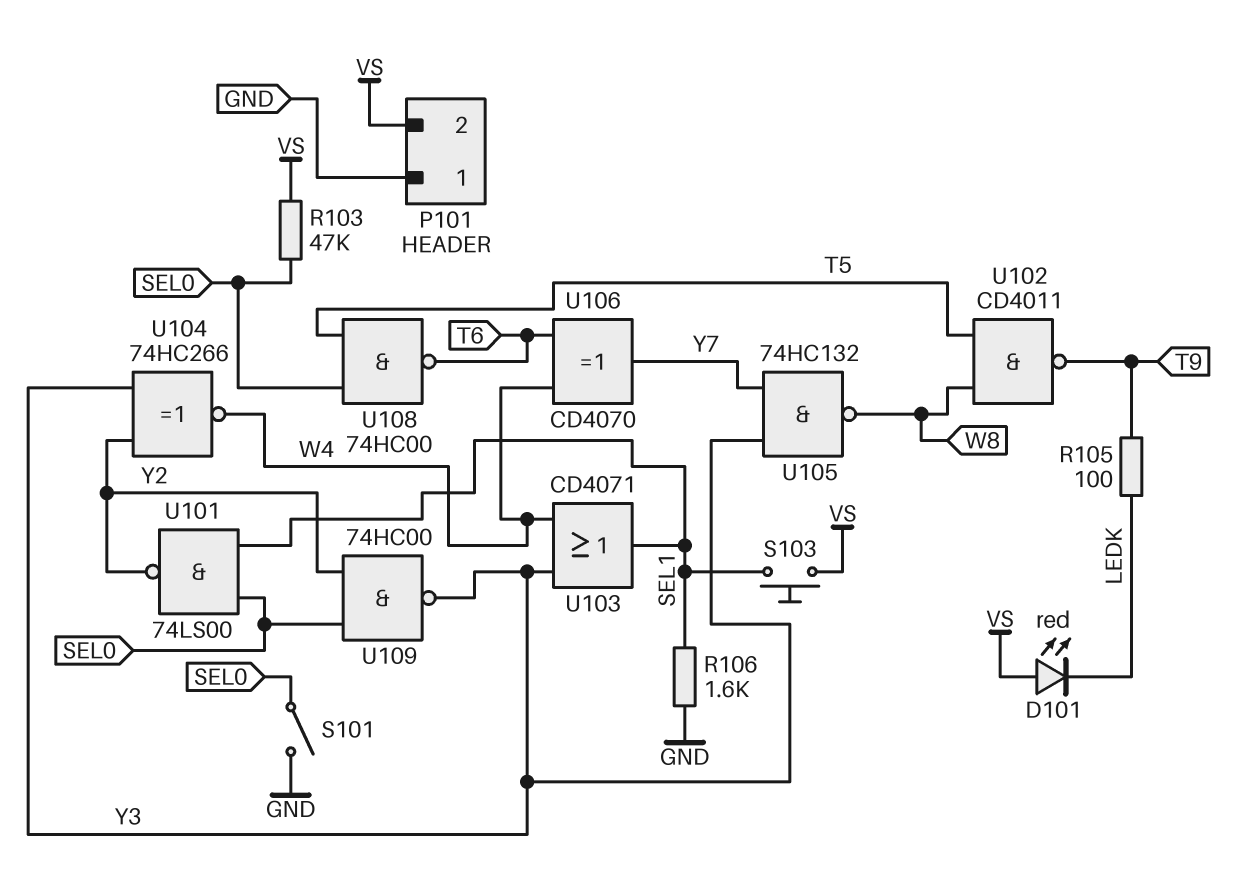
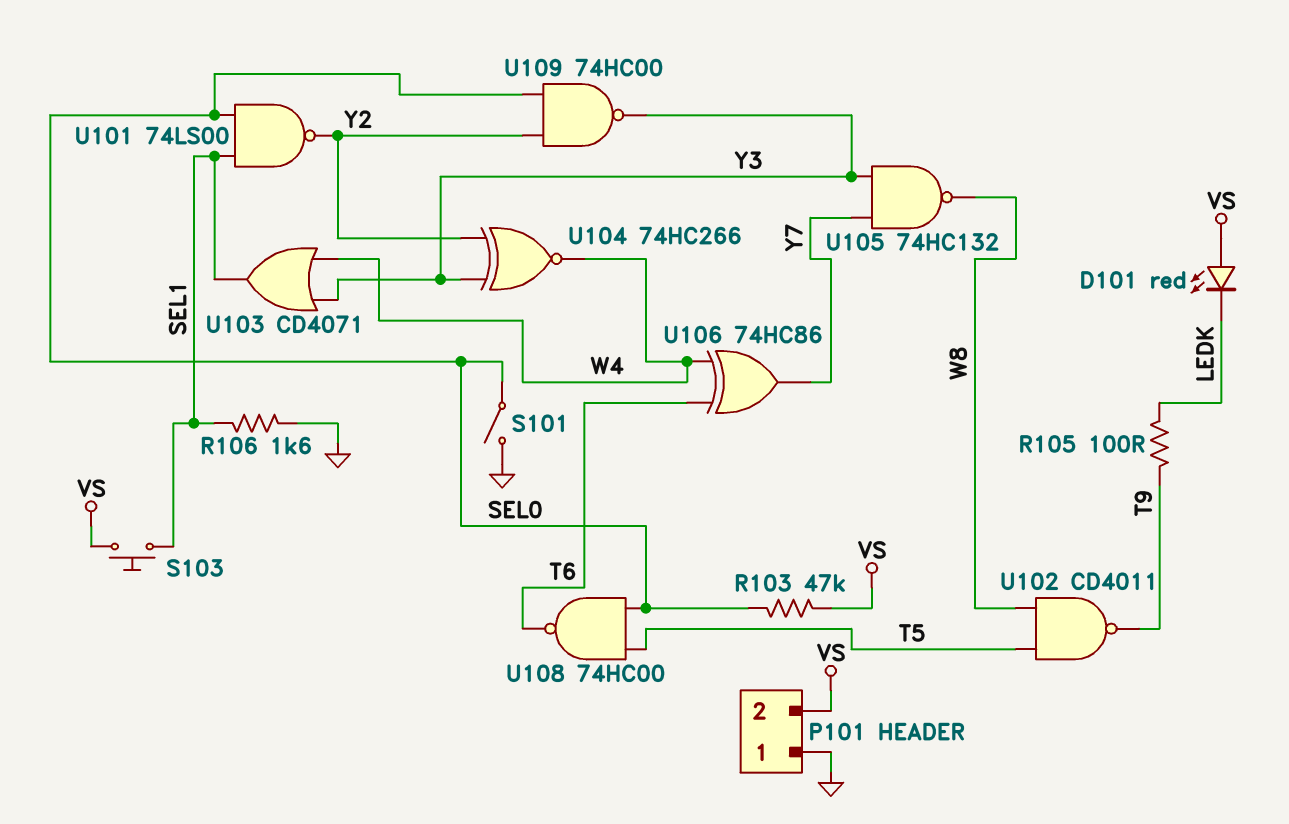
U106: XOR CD4070 (in T6, in W4, out Y7) -> XOR 74HC86 (in T6, in W4, out Y7)

